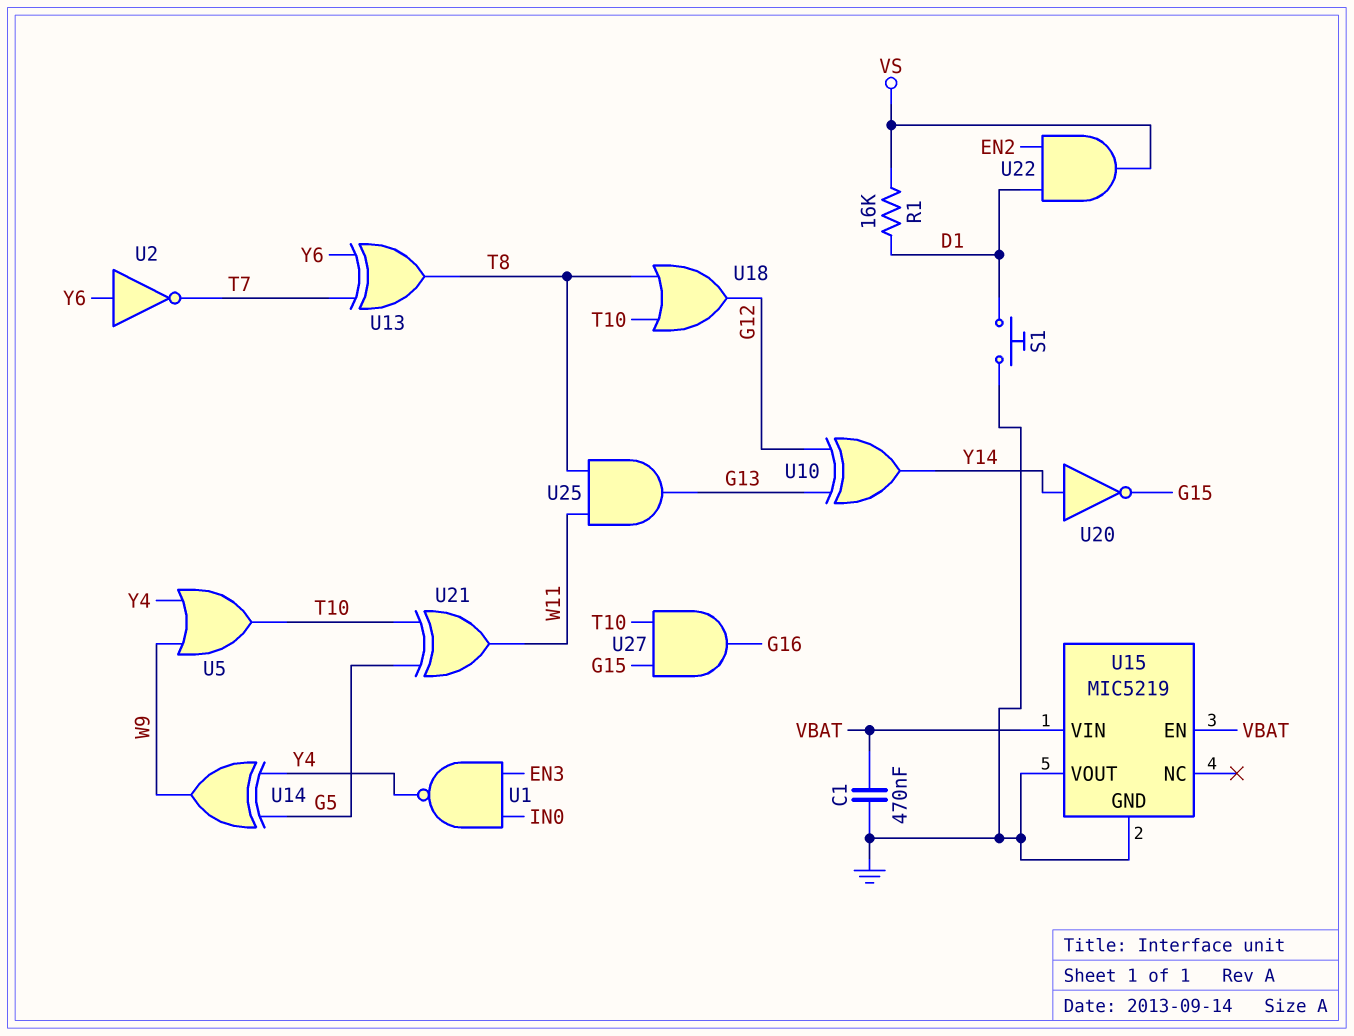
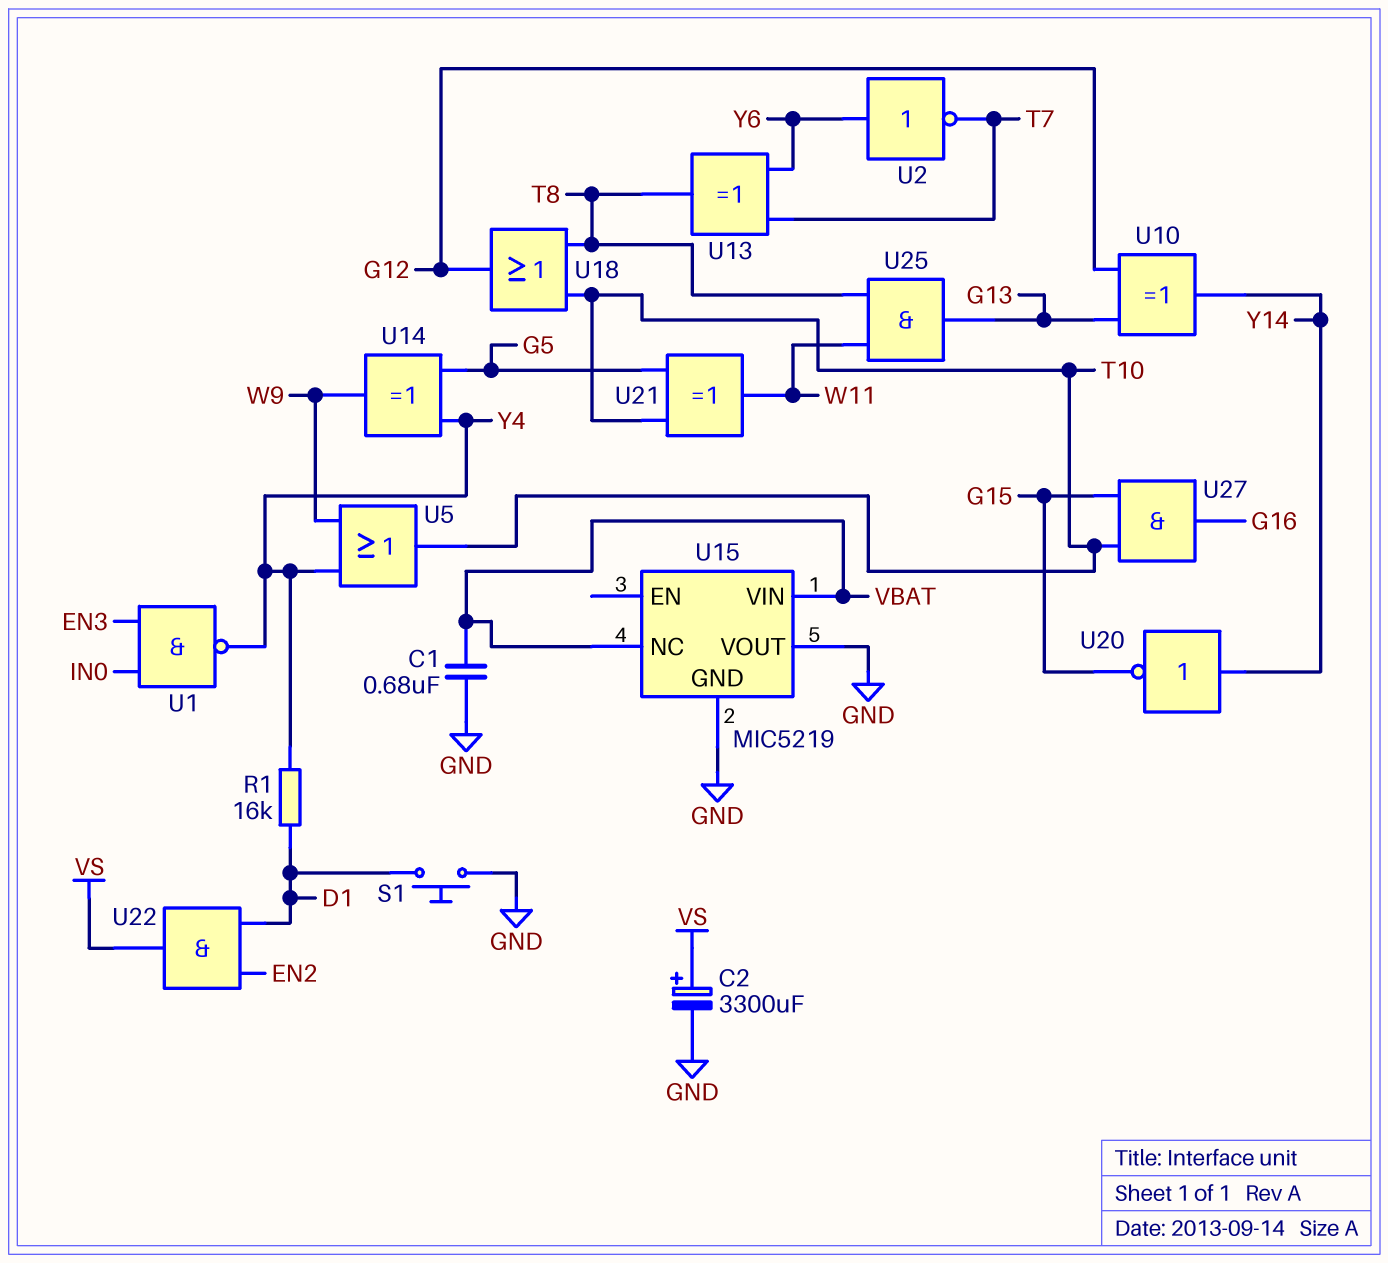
C1: 470nF (GND, VBAT) -> 680nF (GND, VBAT)
C2: none -> 3300uF (plus VS, minus GND)
R1: 16k (D1, VS) -> 16k (D1, Y4)
U15 pin EN: VBAT -> none
U15 pin NC: none -> VBAT

